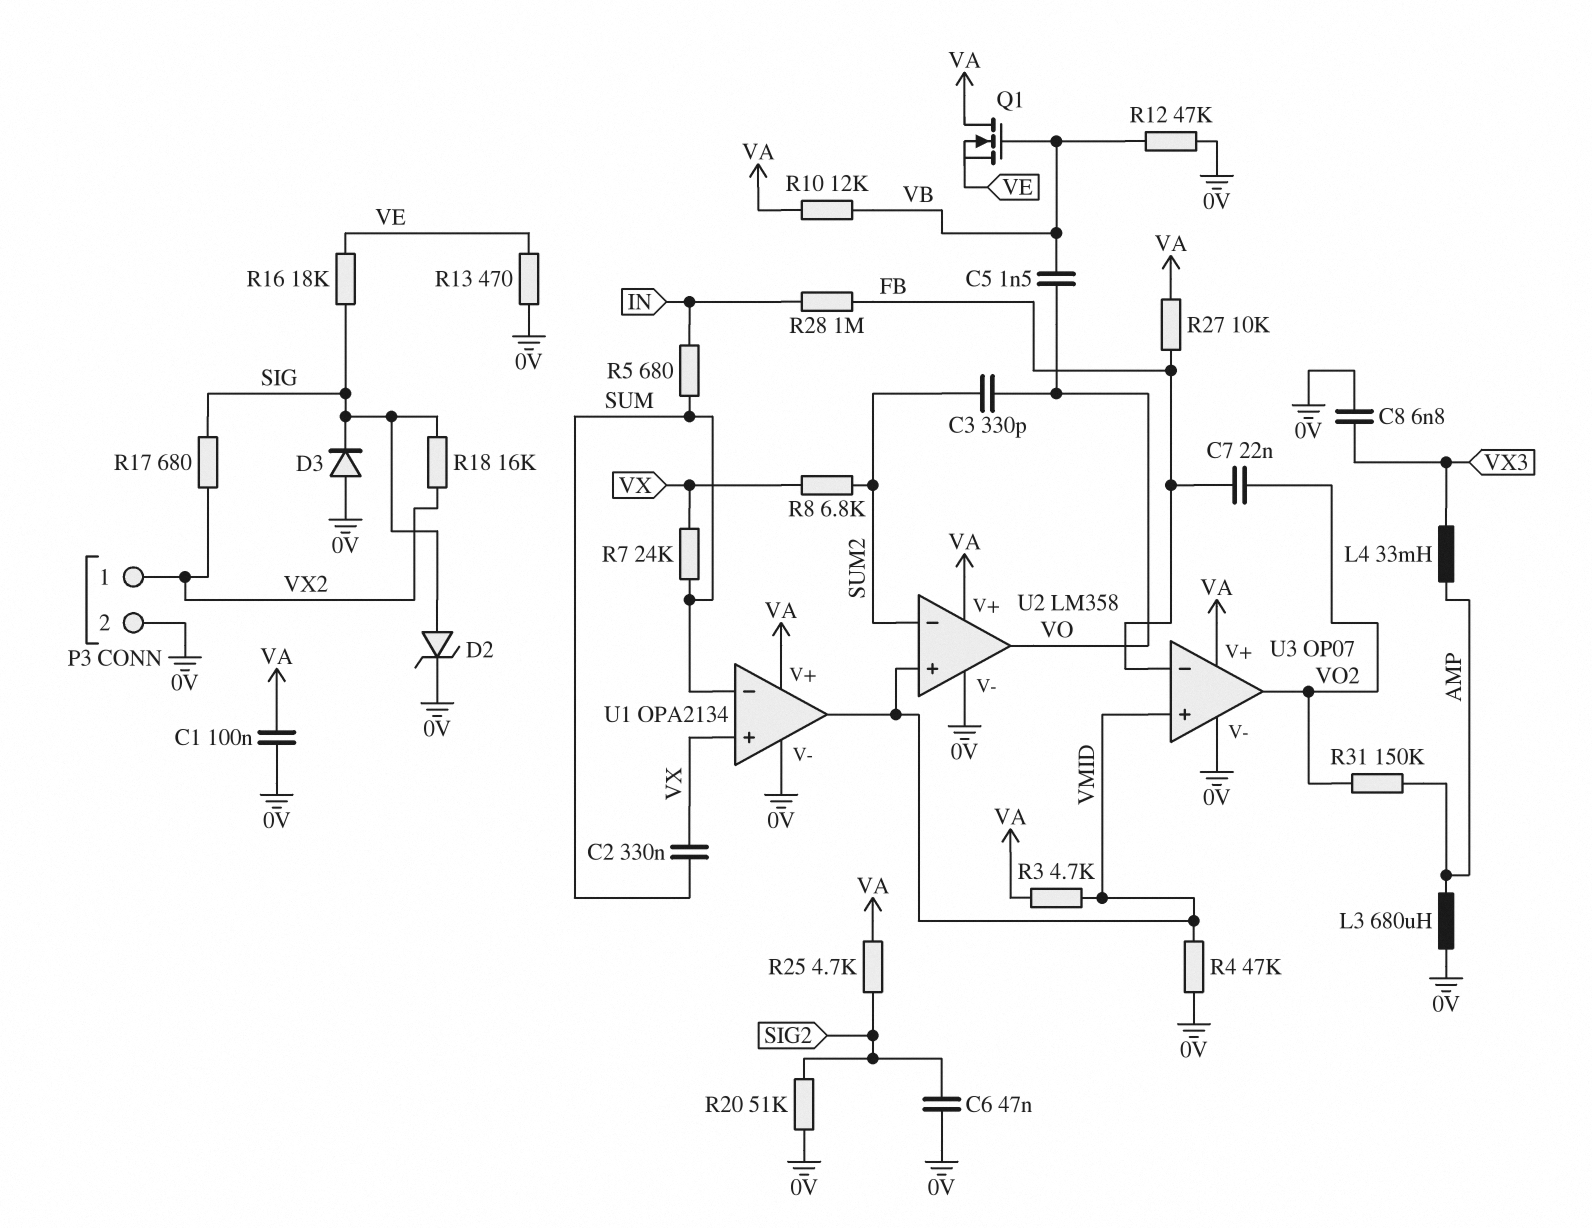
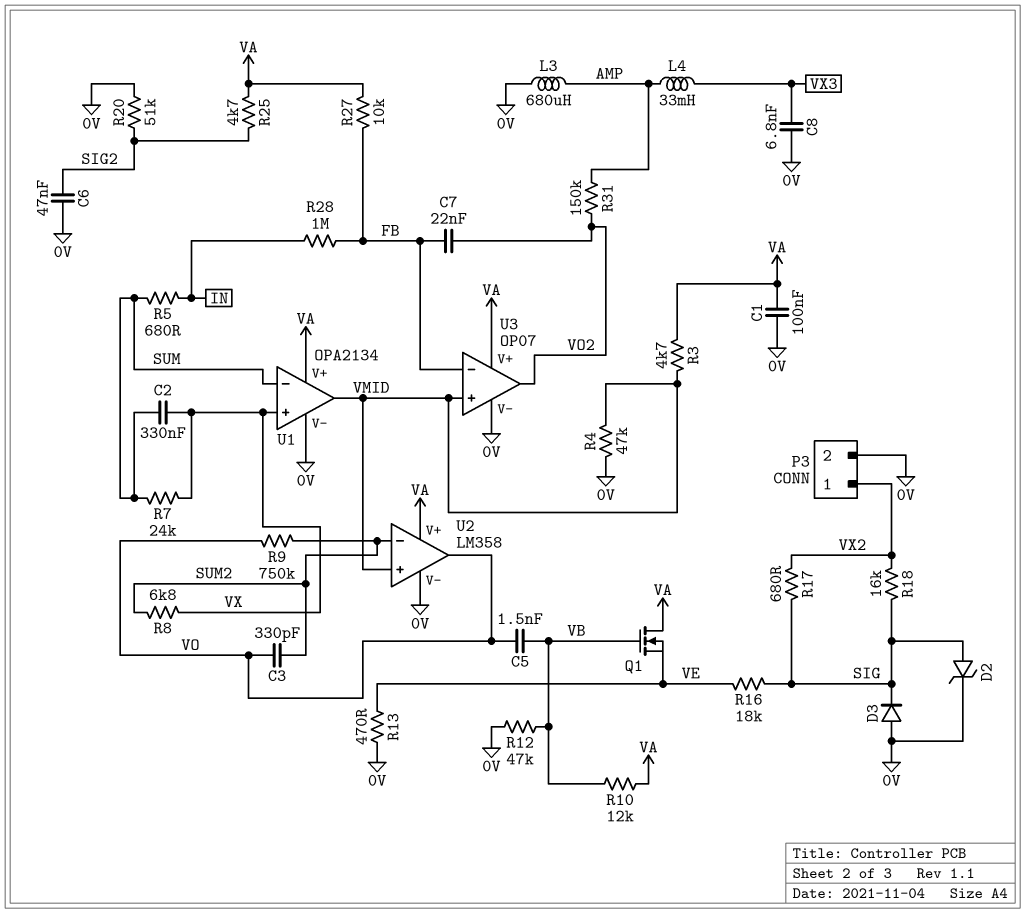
R9: none -> 750k (SUM2, VO)

